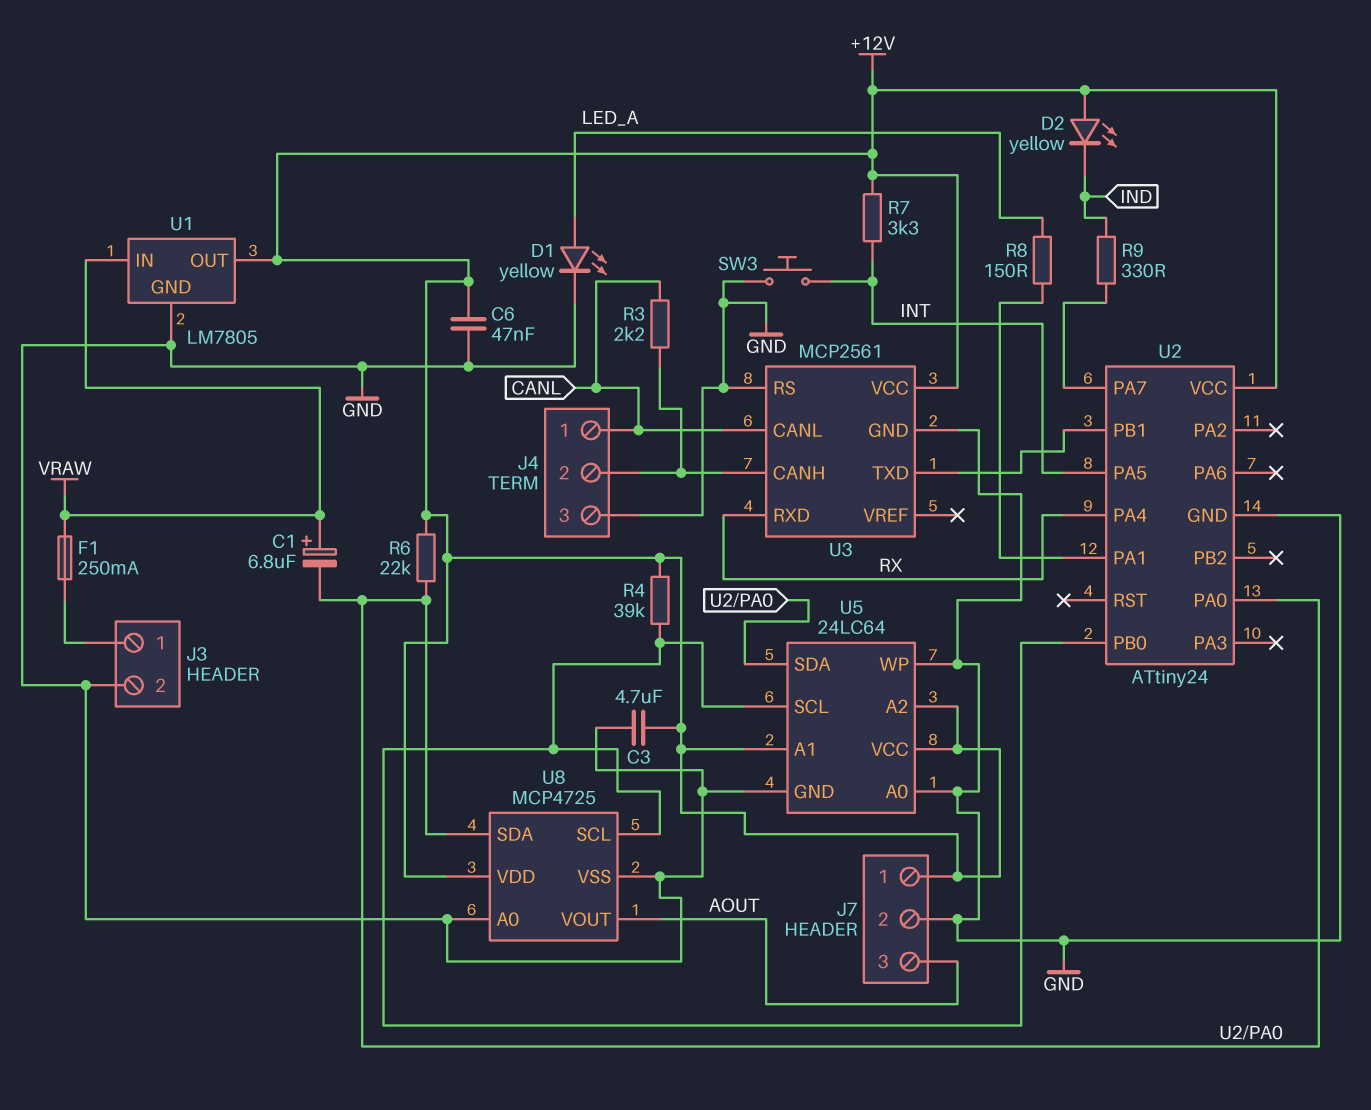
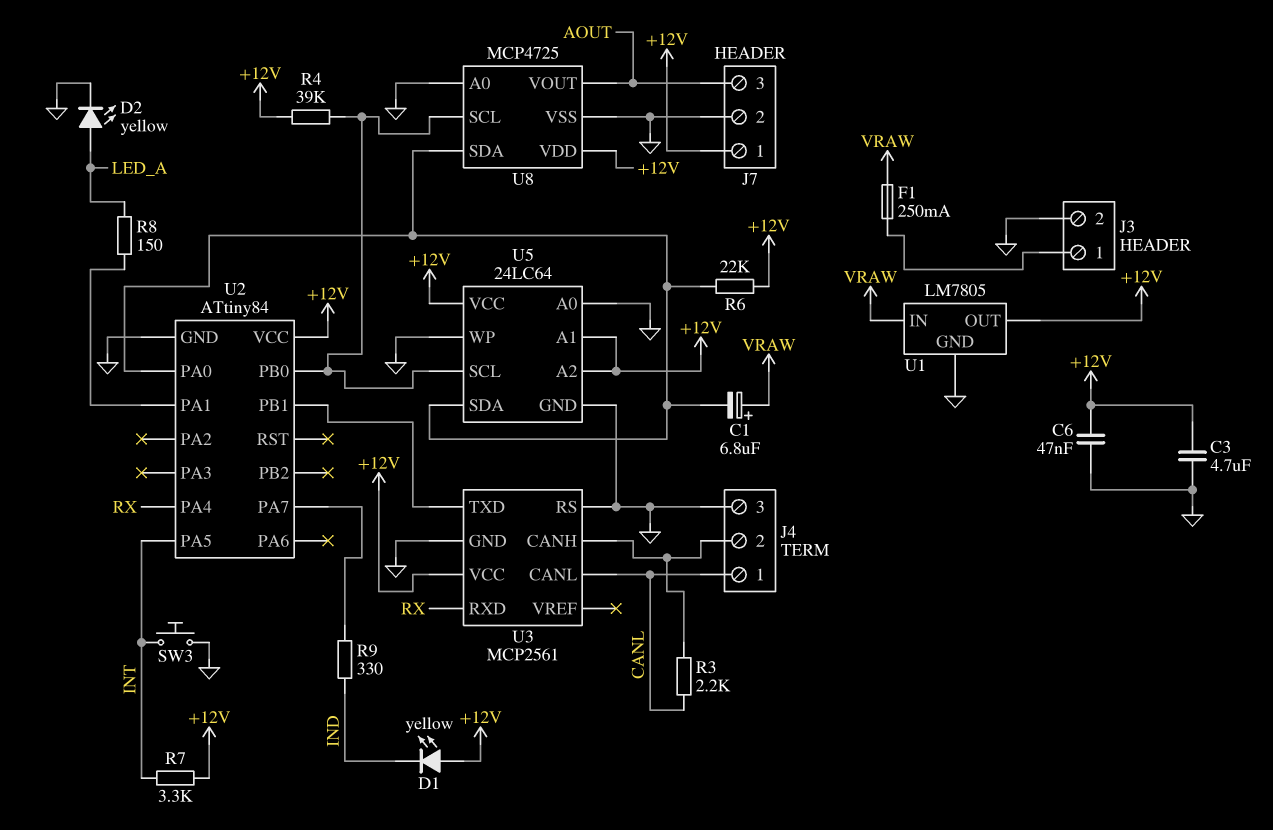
D1: LED yellow (A LED_A, K GND) -> LED yellow (A +12V, K IND)
D2: LED yellow (A +12V, K IND) -> LED yellow (A LED_A, K GND)
U2: ATtiny24 -> ATtiny84

